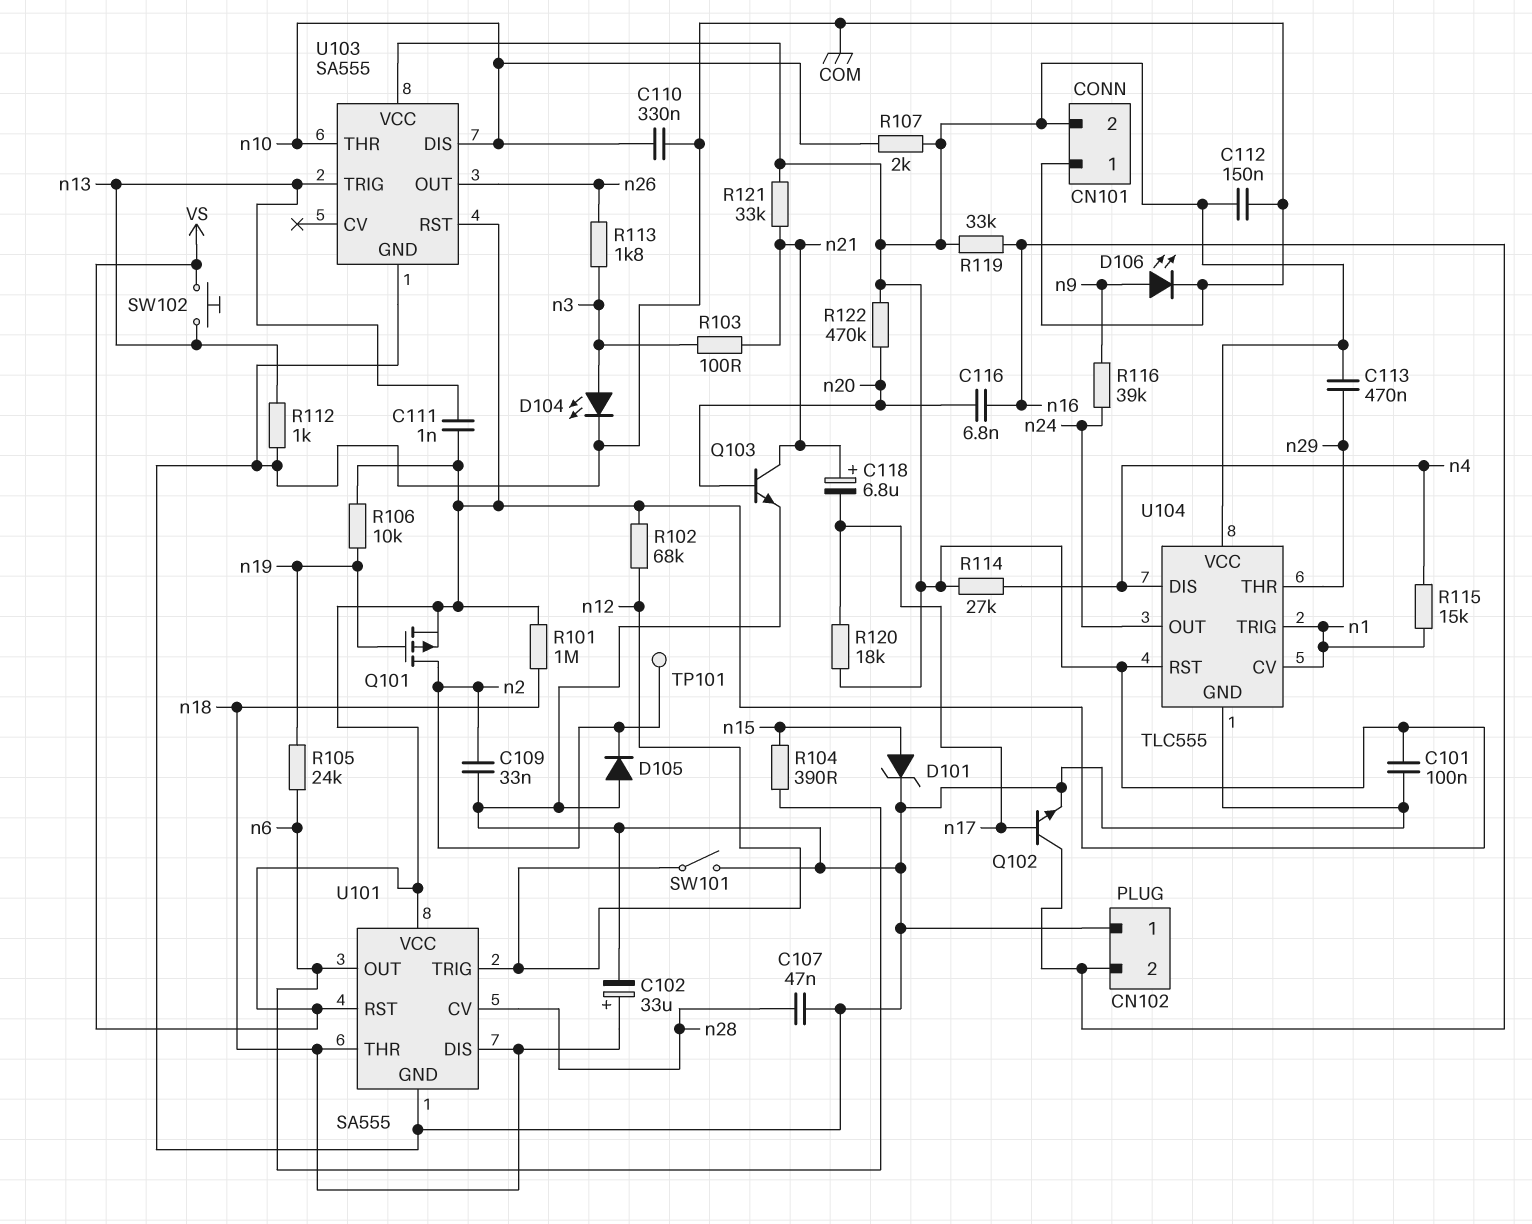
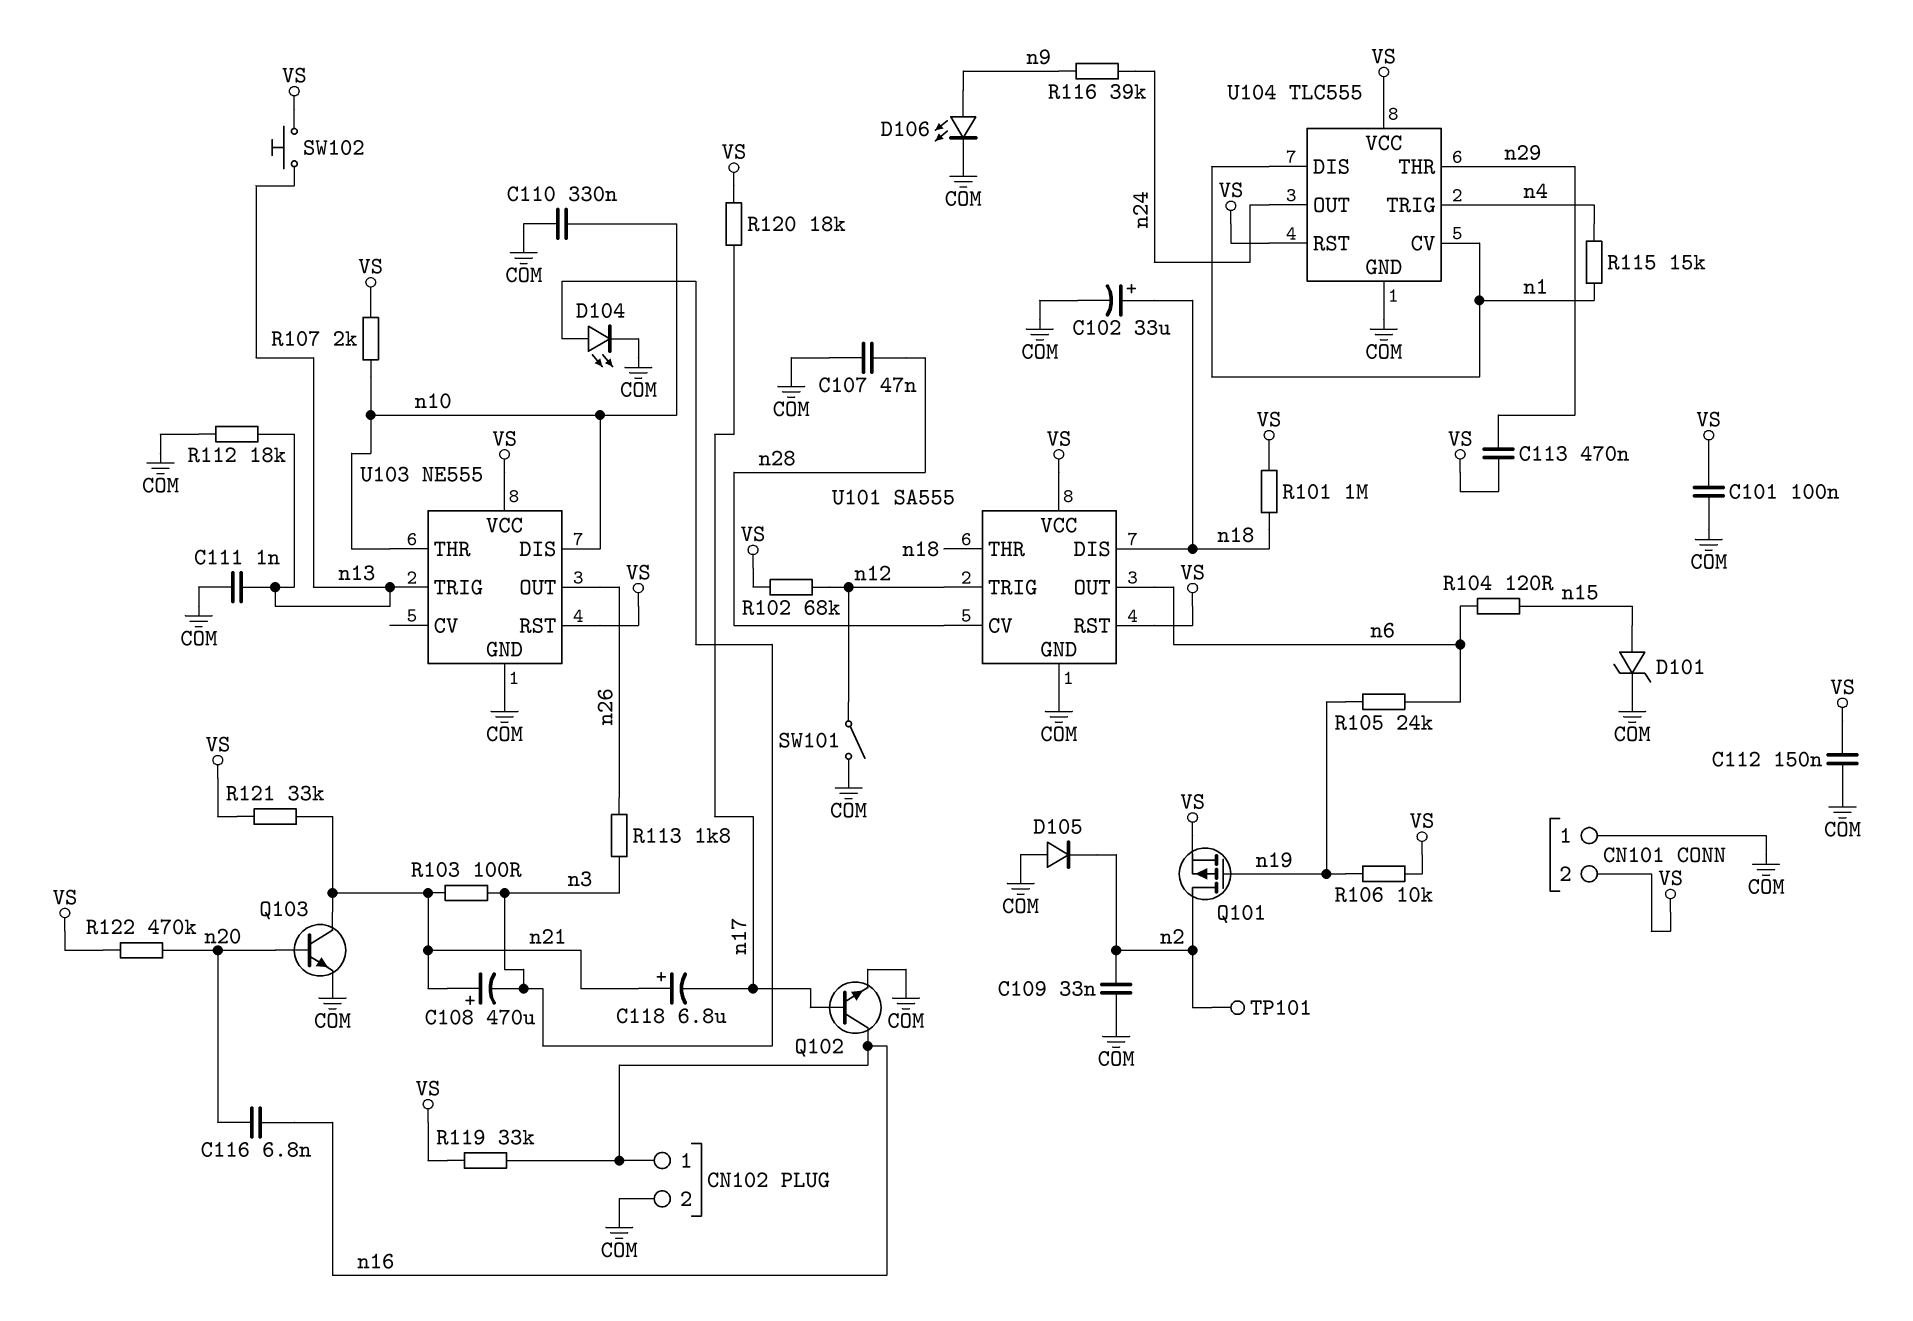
C108: none -> 470uF (plus n21, minus n3)
C111: 1nF (VS, n13) -> 1nF (COM, n13)
CN102 pin 1: COM -> n16
CN102 pin 2: n16 -> COM
R104: 390 (n6, n15) -> 120 (n6, n15)
R112: 1k (COM, n13) -> 18k (COM, n13)
R114: 27k (VS, n4) -> none
U103: SA555 -> NE555
U104 pin DIS: n4 -> n1
U104 pin TRIG: n1 -> n4

